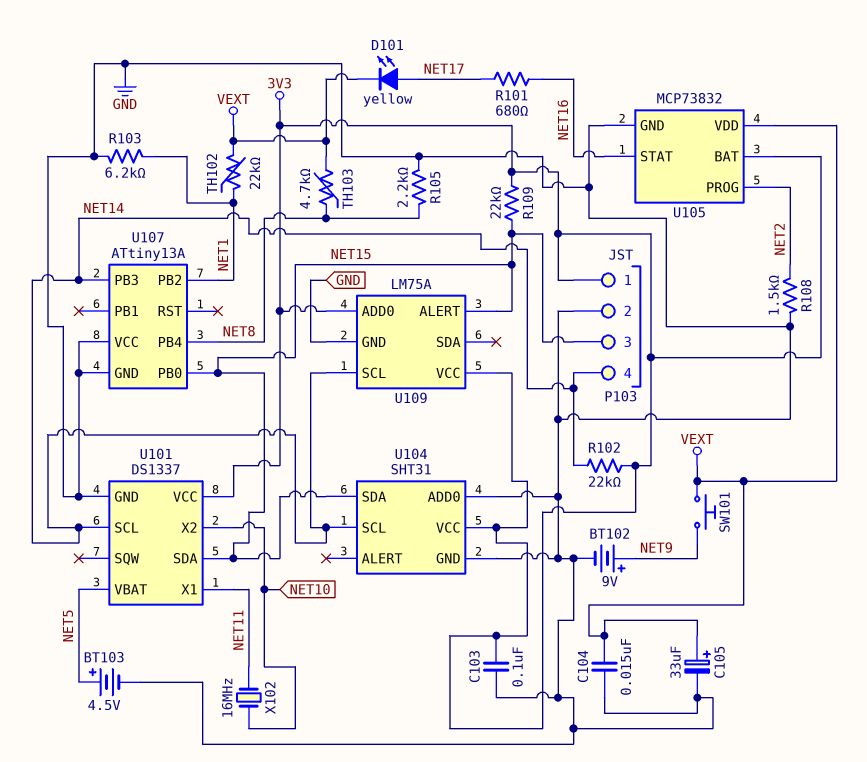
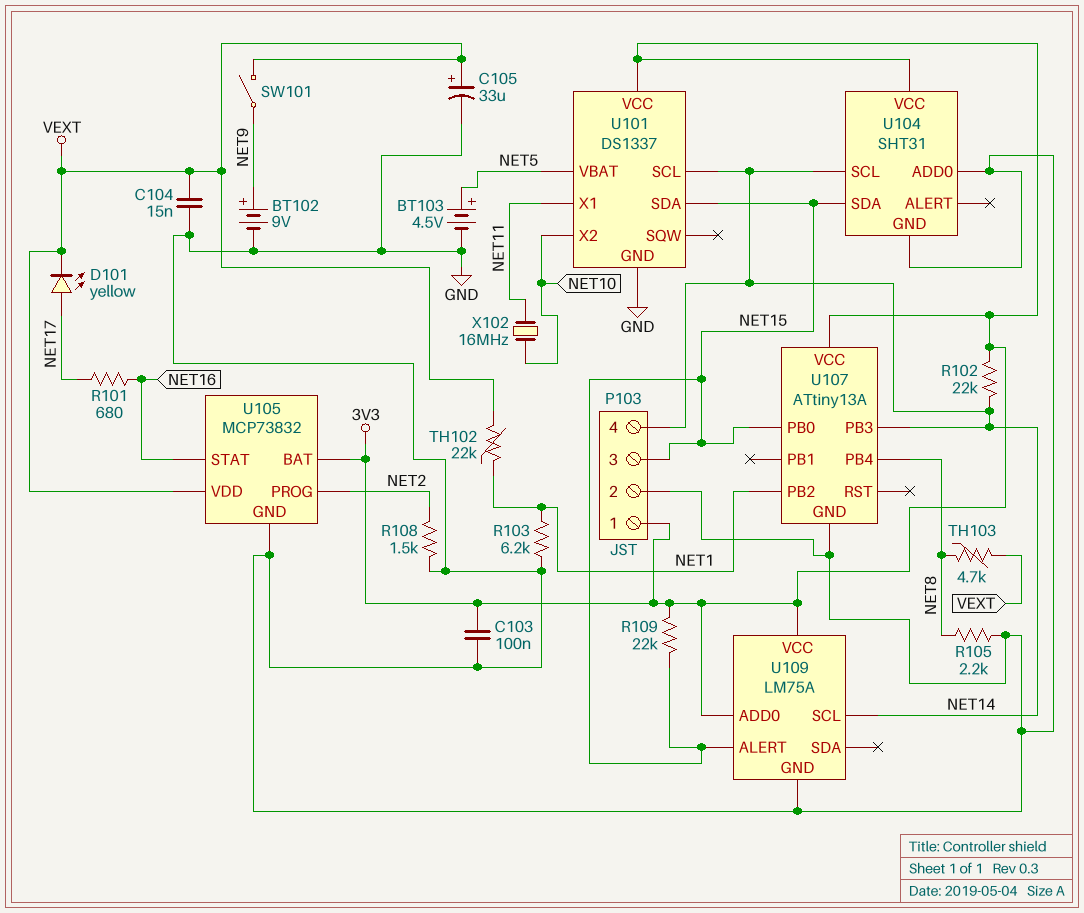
SW101: button (NET9, VEXT) -> switch (NET9, VEXT)
U107 pin VCC: GND -> 3V3

